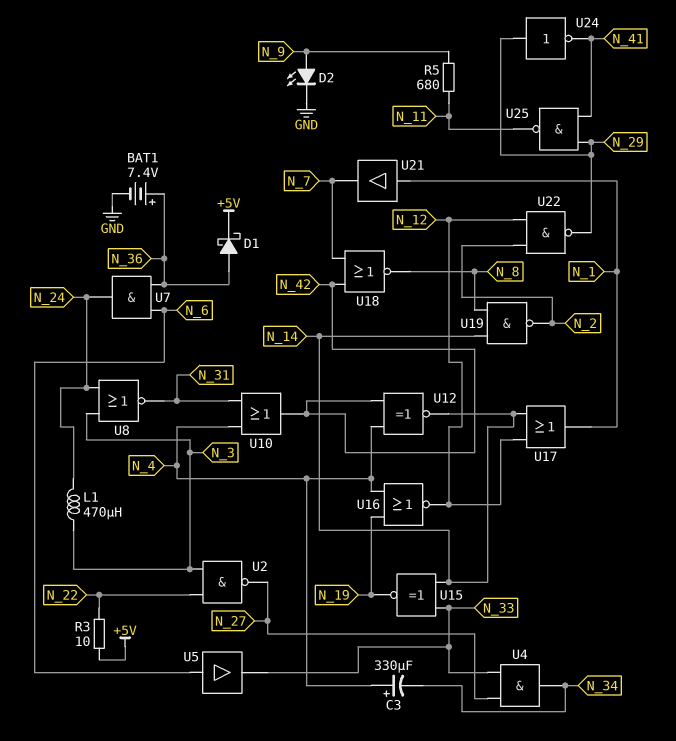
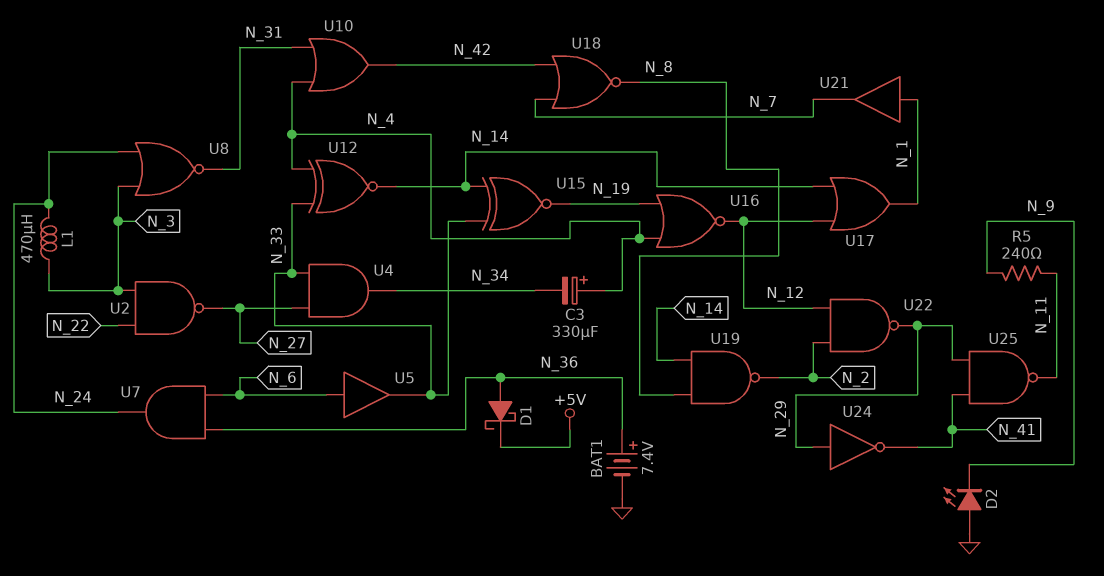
D2: LED (A N_9, K GND) -> LED (A GND, K N_9)
R3: 10 (+5V, N_22) -> none
R5: 680 (N_9, N_11) -> 240 (N_9, N_11)
U12: XNOR (in N_4, in N_42, out N_14) -> XNOR (in N_4, in N_33, out N_14)

